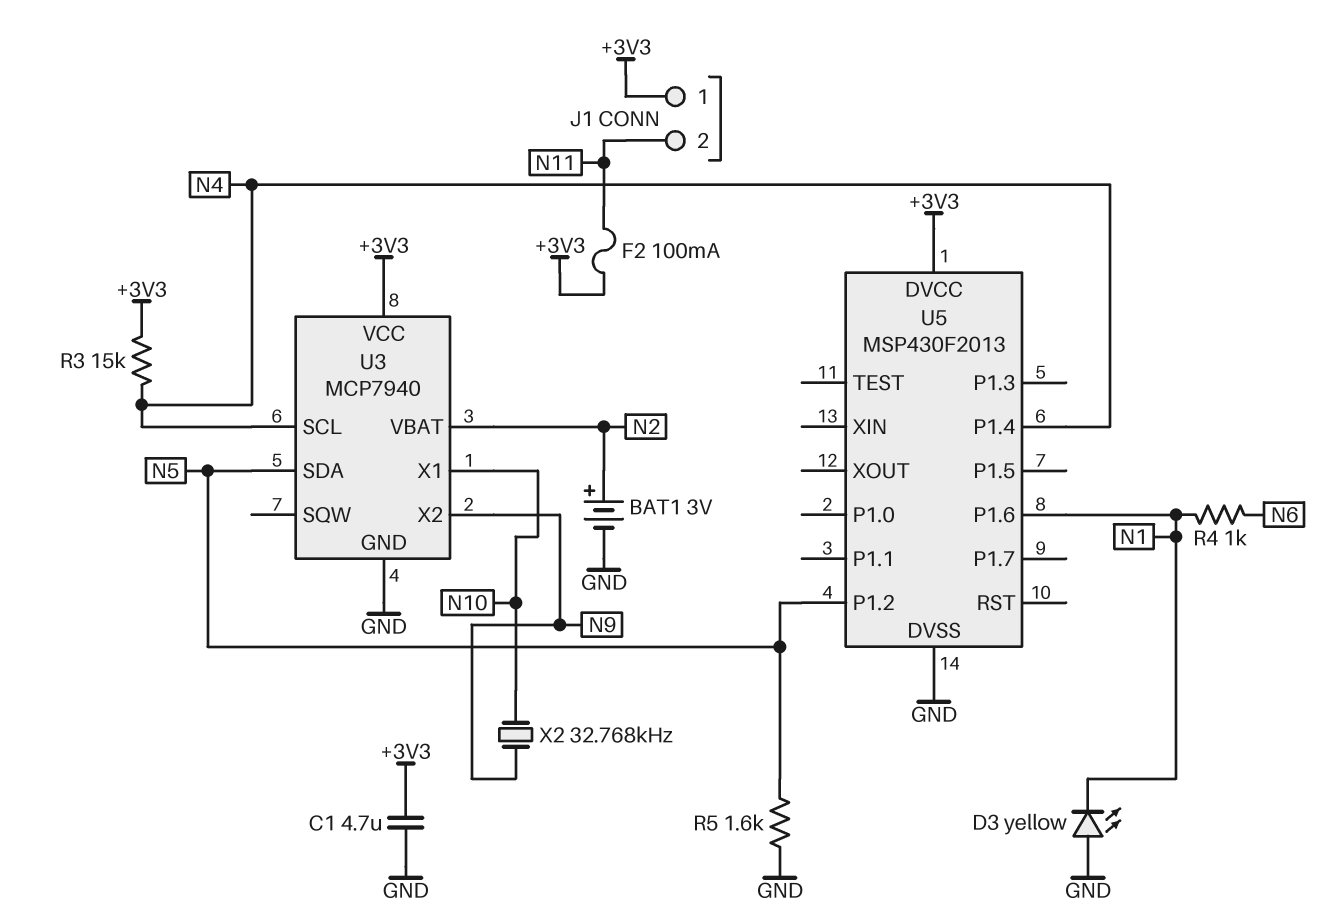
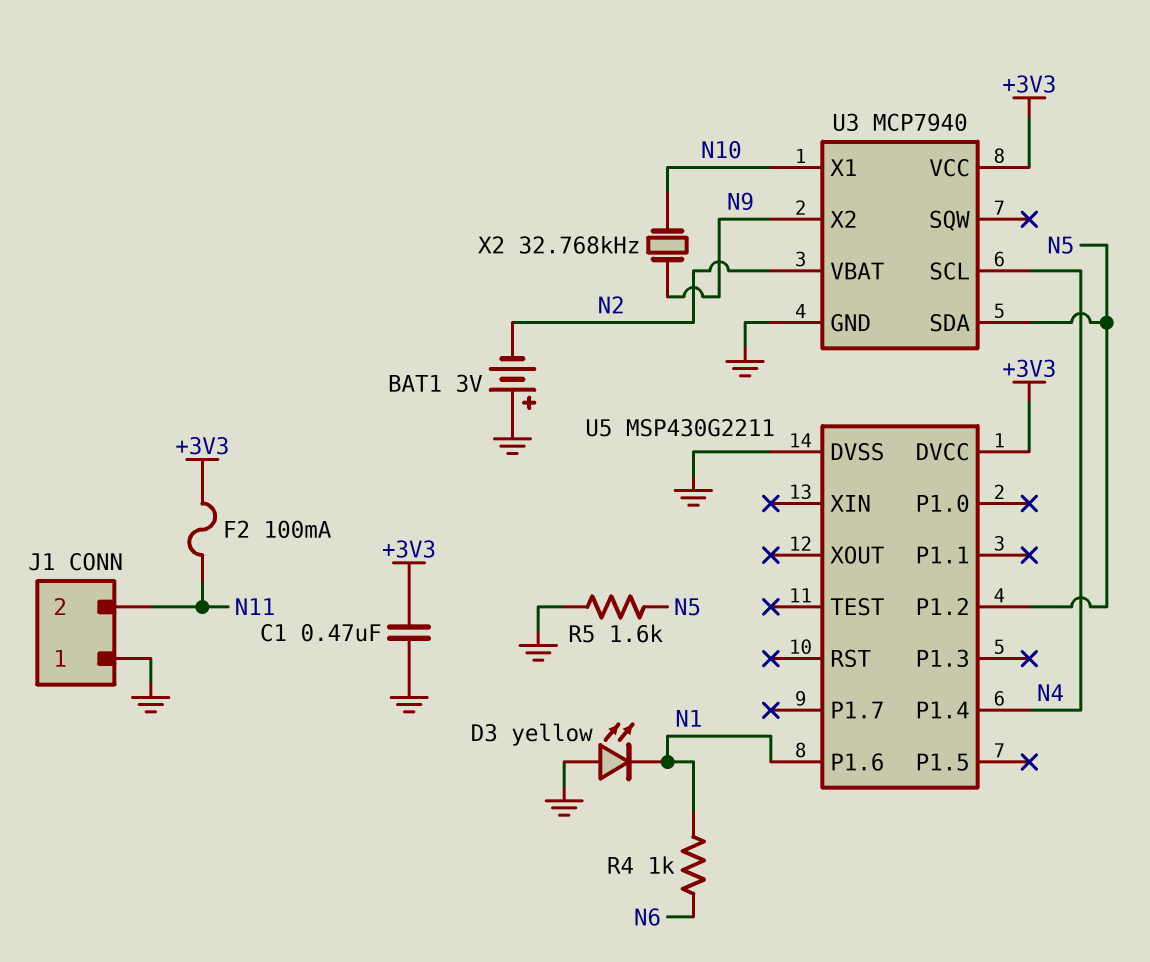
BAT1: 3V (plus N2, minus GND) -> 3V (plus GND, minus N2)
C1: 4.7uF (+3V3, GND) -> 470nF (+3V3, GND)
J1 pin 1: +3V3 -> GND
R3: 15k (+3V3, N4) -> none
U5: MSP430F2013 -> MSP430G2211

